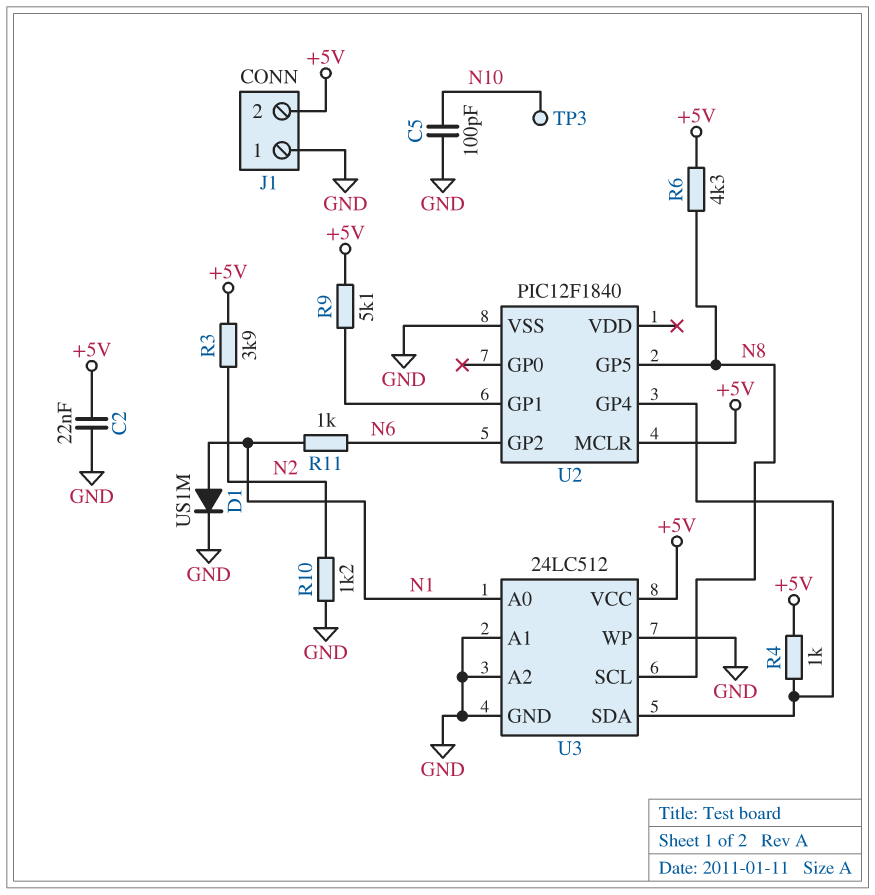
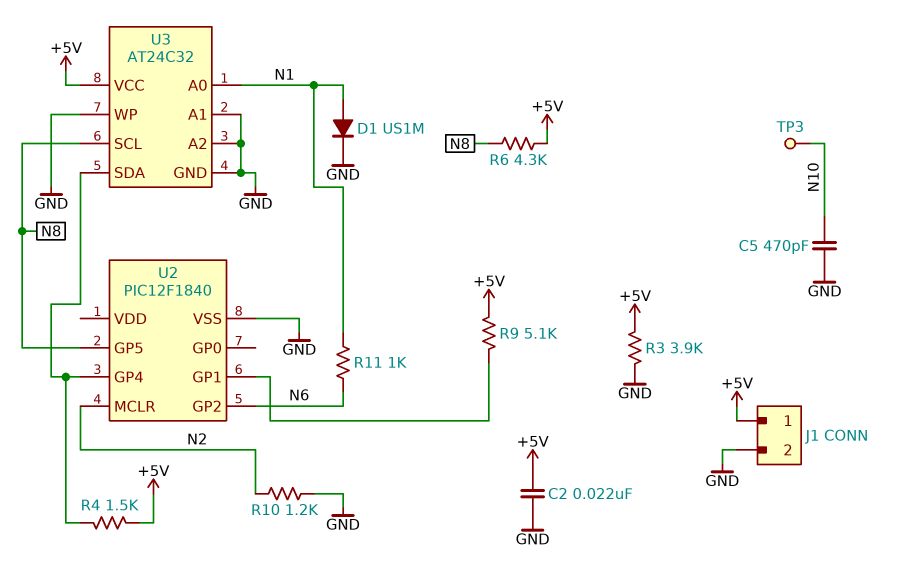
C5: 100pF (GND, N10) -> 470pF (GND, N10)
J1 pin 1: GND -> +5V
J1 pin 2: +5V -> GND
R3: 3.9k (+5V, N2) -> 3.9k (+5V, GND)
R4: 1k (+5V, U2/GP4) -> 1.5k (+5V, U2/GP4)
U2 pin MCLR: +5V -> N2
U3: 24LC512 -> AT24C32

